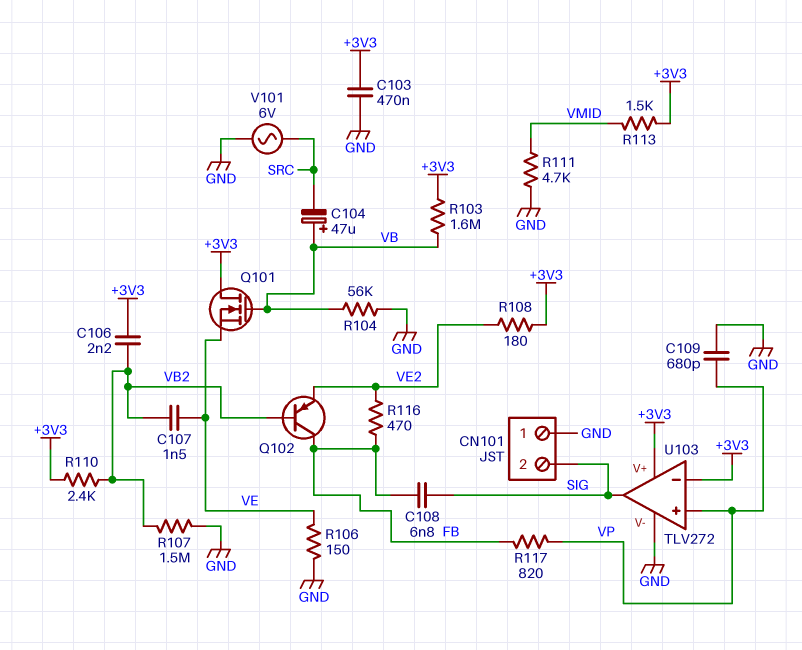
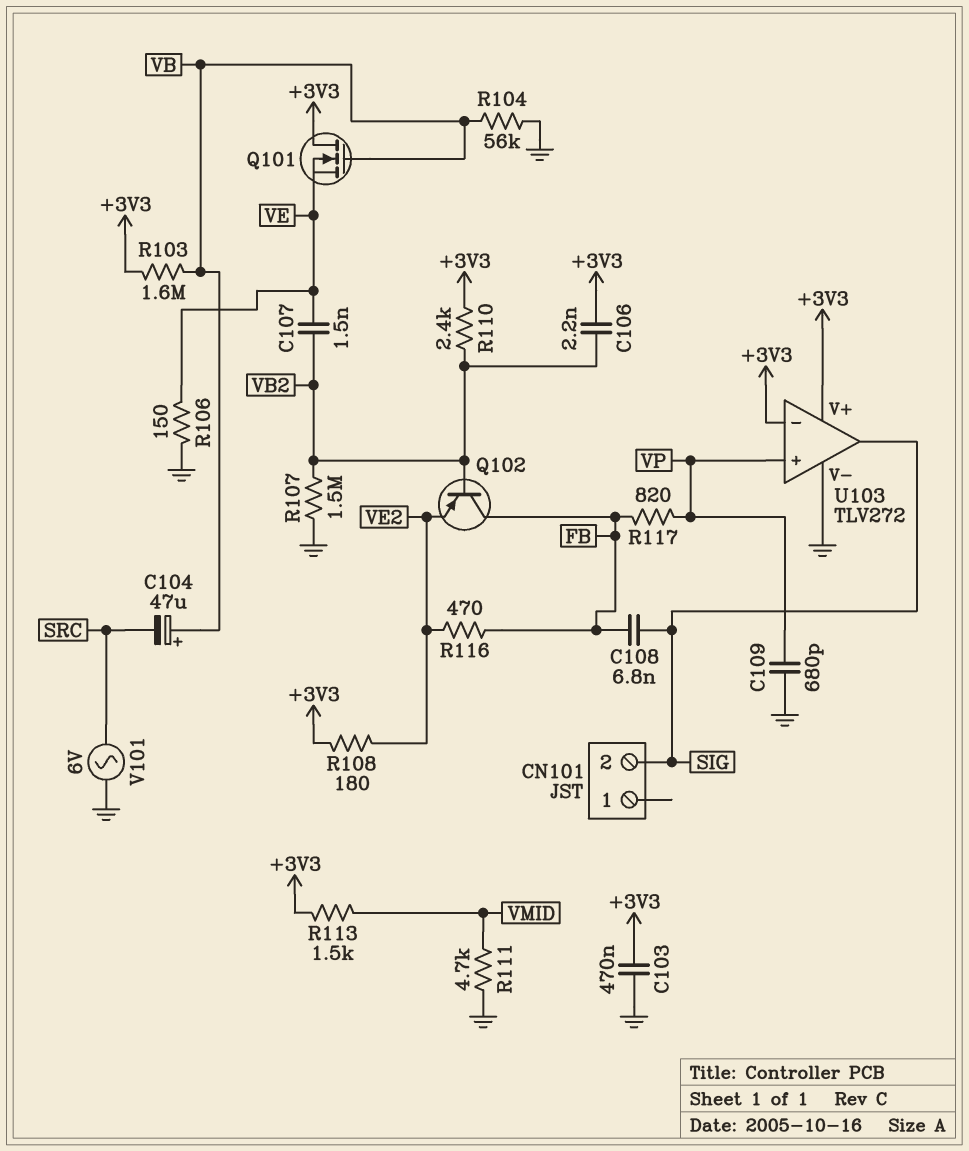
CN101 pin 1: GND -> none

